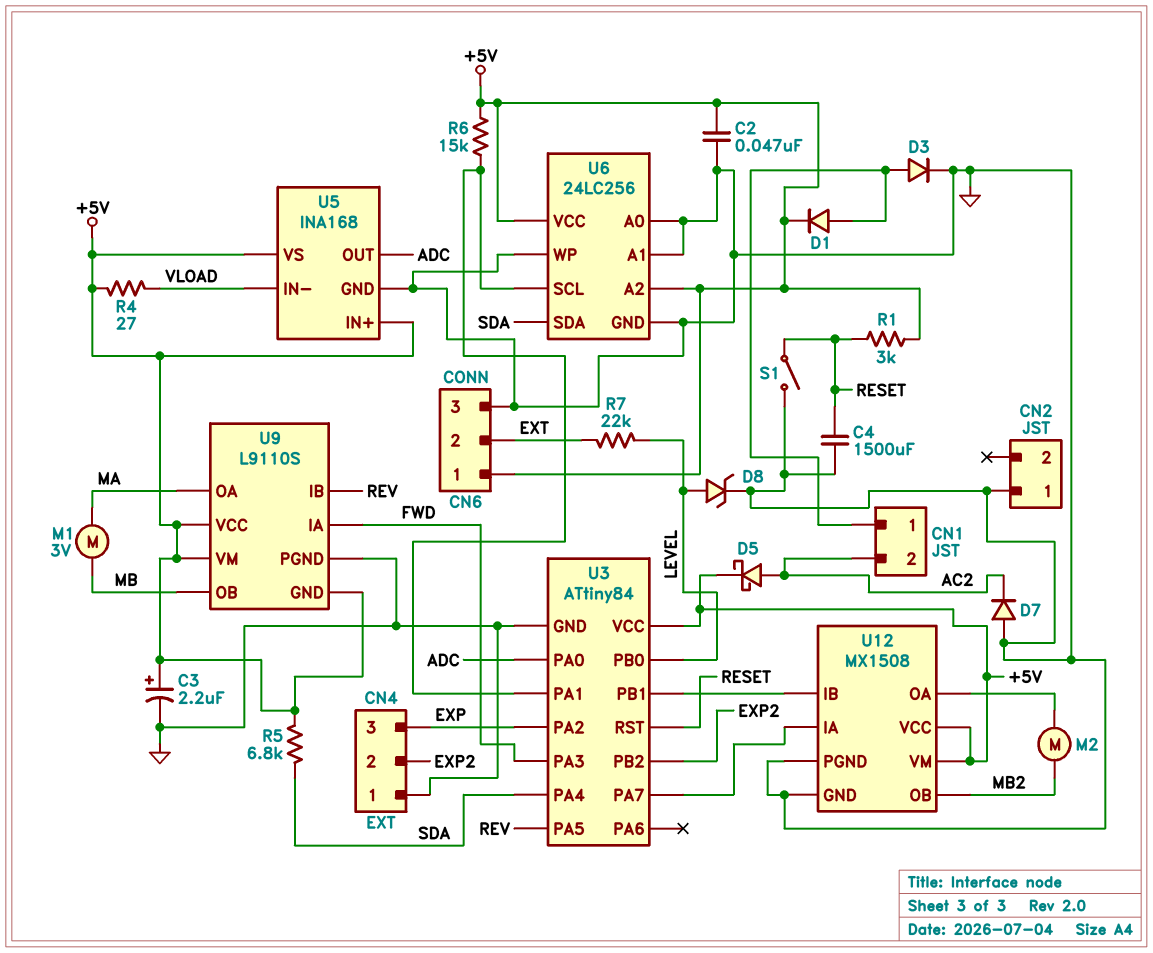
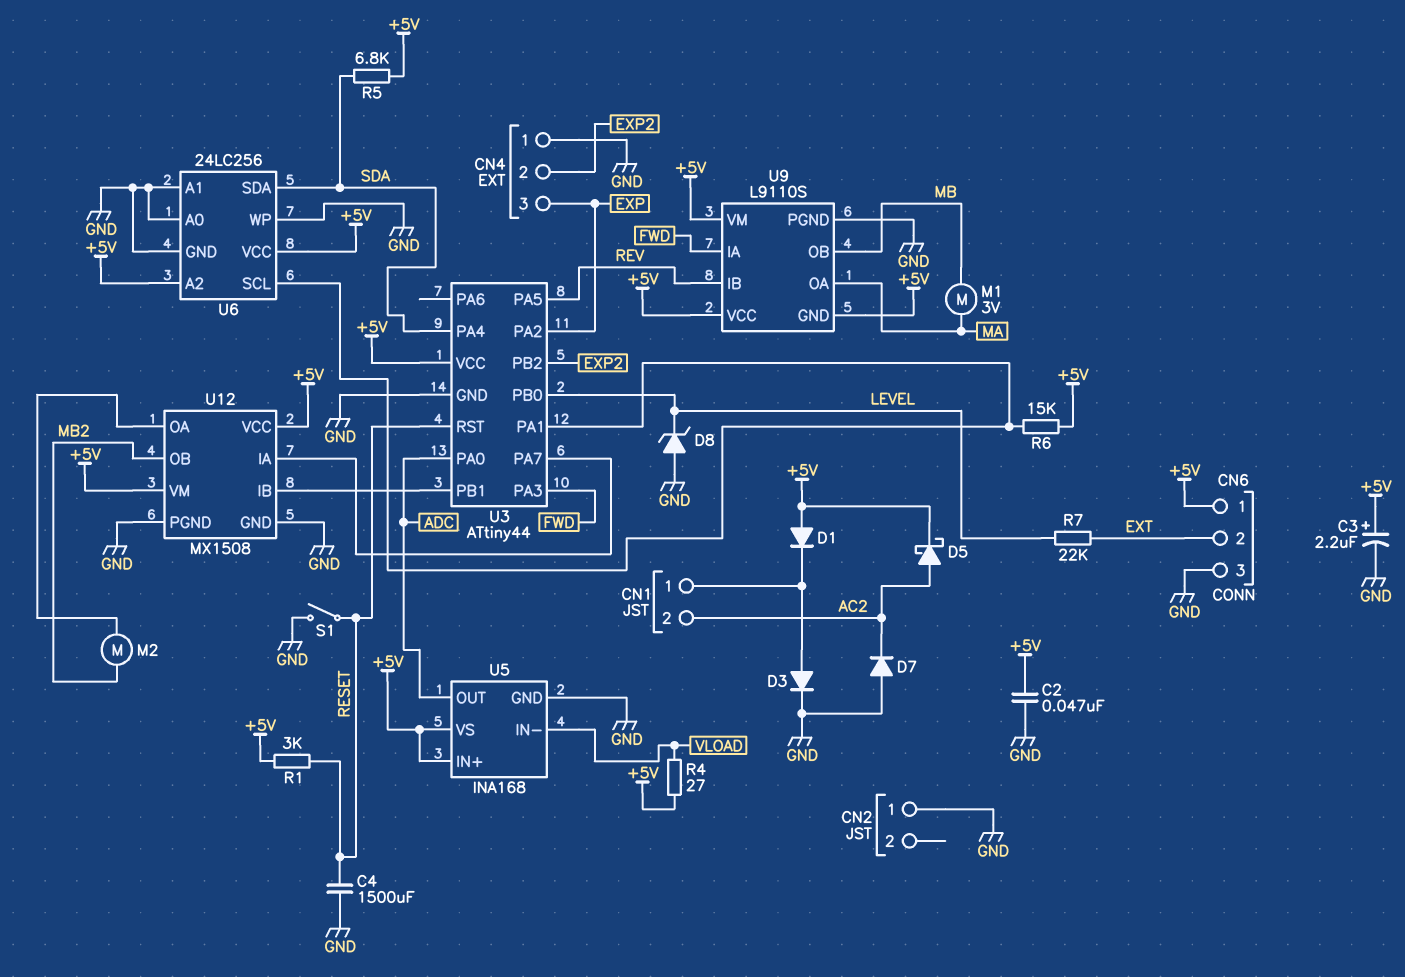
D1: diode (A CN1/1, K +5V) -> diode (A +5V, K CN1/1)
D8: zener (A LEVEL, K GND) -> zener (A GND, K LEVEL)
U3: ATtiny84 -> ATtiny44

